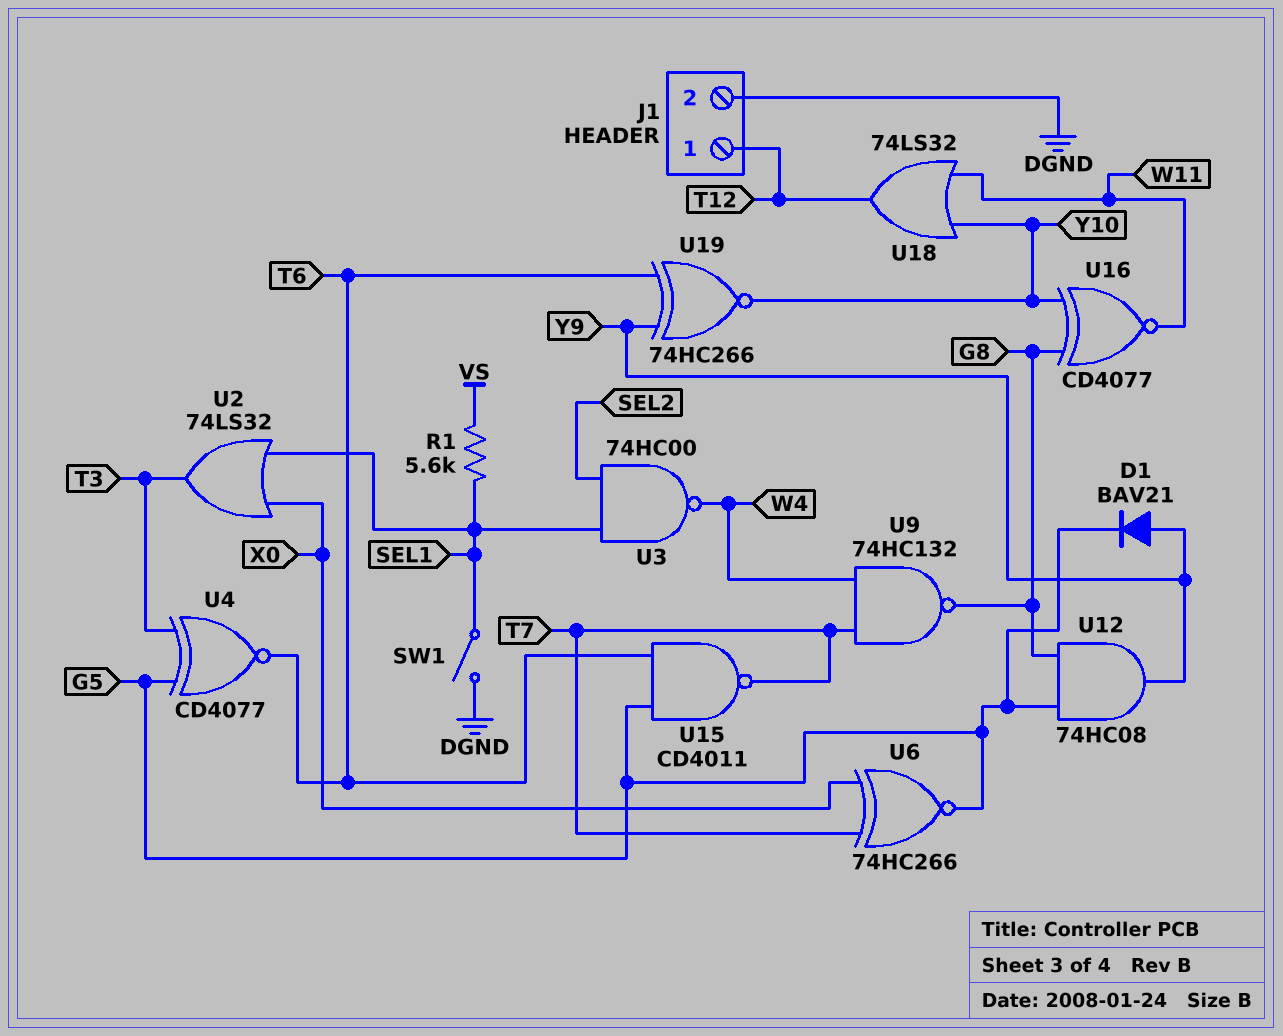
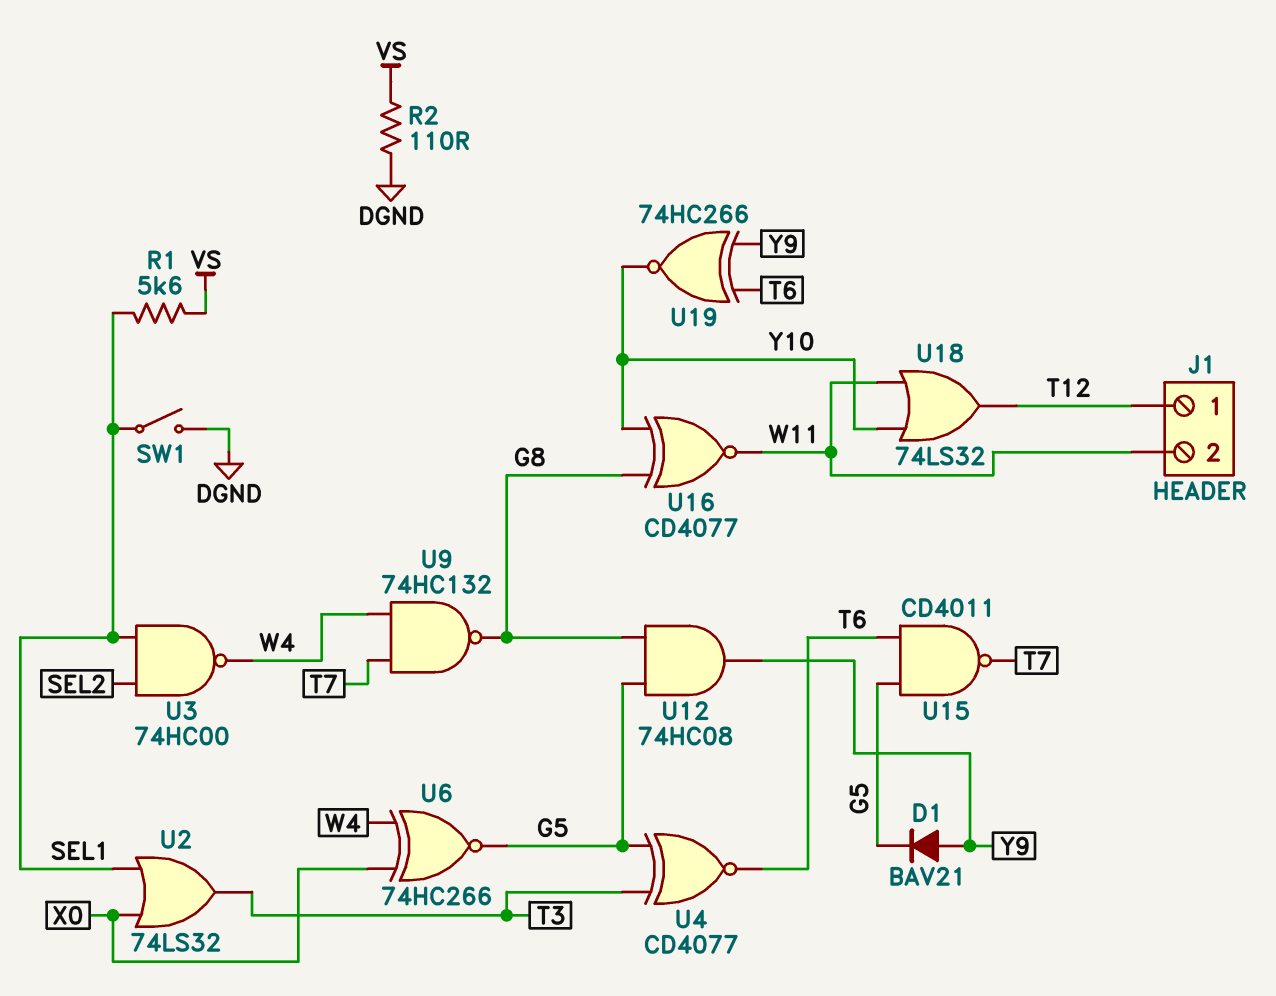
J1 pin 2: DGND -> W11
R2: none -> 110 (DGND, VS)
U6: XNOR 74HC266 (in T7, in X0, out G5) -> XNOR 74HC266 (in W4, in X0, out G5)

